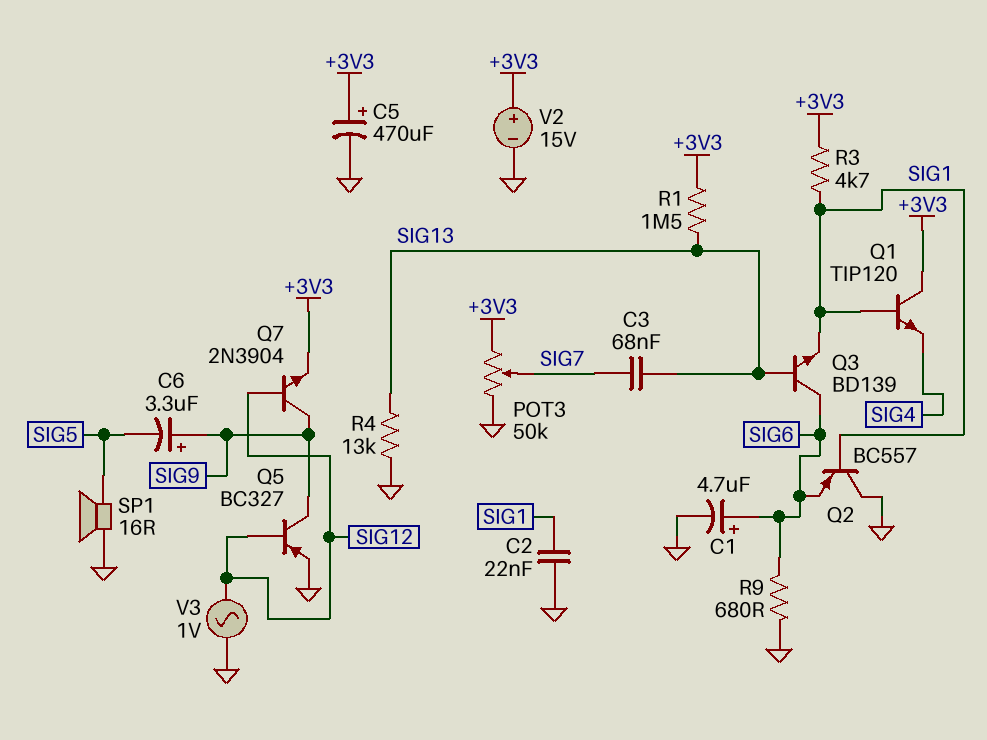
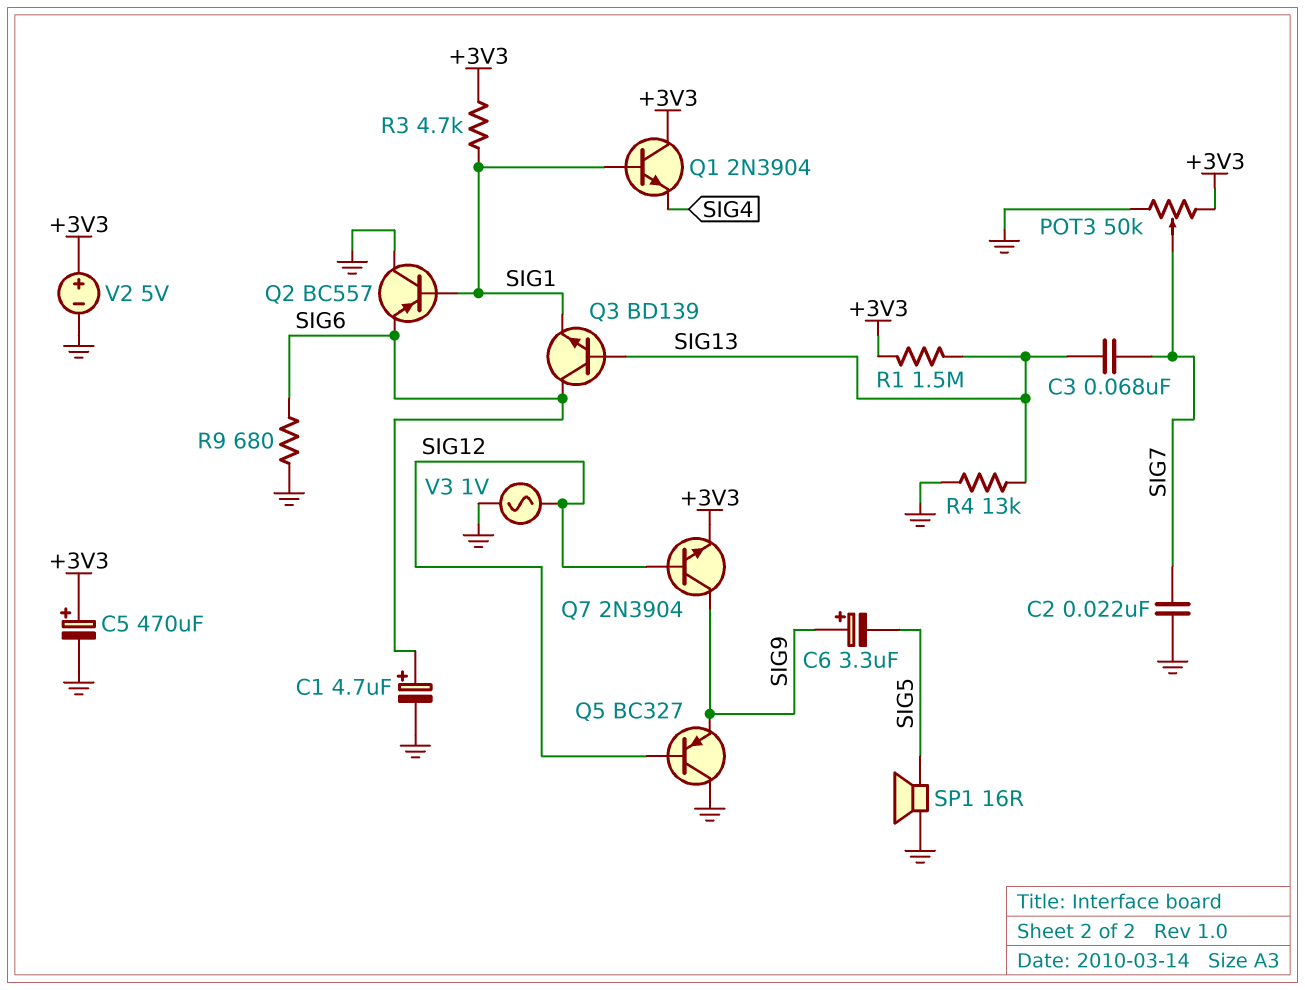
C2: 22nF (GND, SIG1) -> 22nF (GND, SIG7)
Q1: NPN TIP120 (B SIG1, C +3V3, E SIG4) -> NPN 2N3904 (B SIG1, C +3V3, E SIG4)
Q5: PNP BC327 (B SIG12, C SIG9, E GND) -> PNP BC327 (B SIG12, C GND, E SIG9)
V2: 15V (plus +3V3, minus GND) -> 5V (plus +3V3, minus GND)

